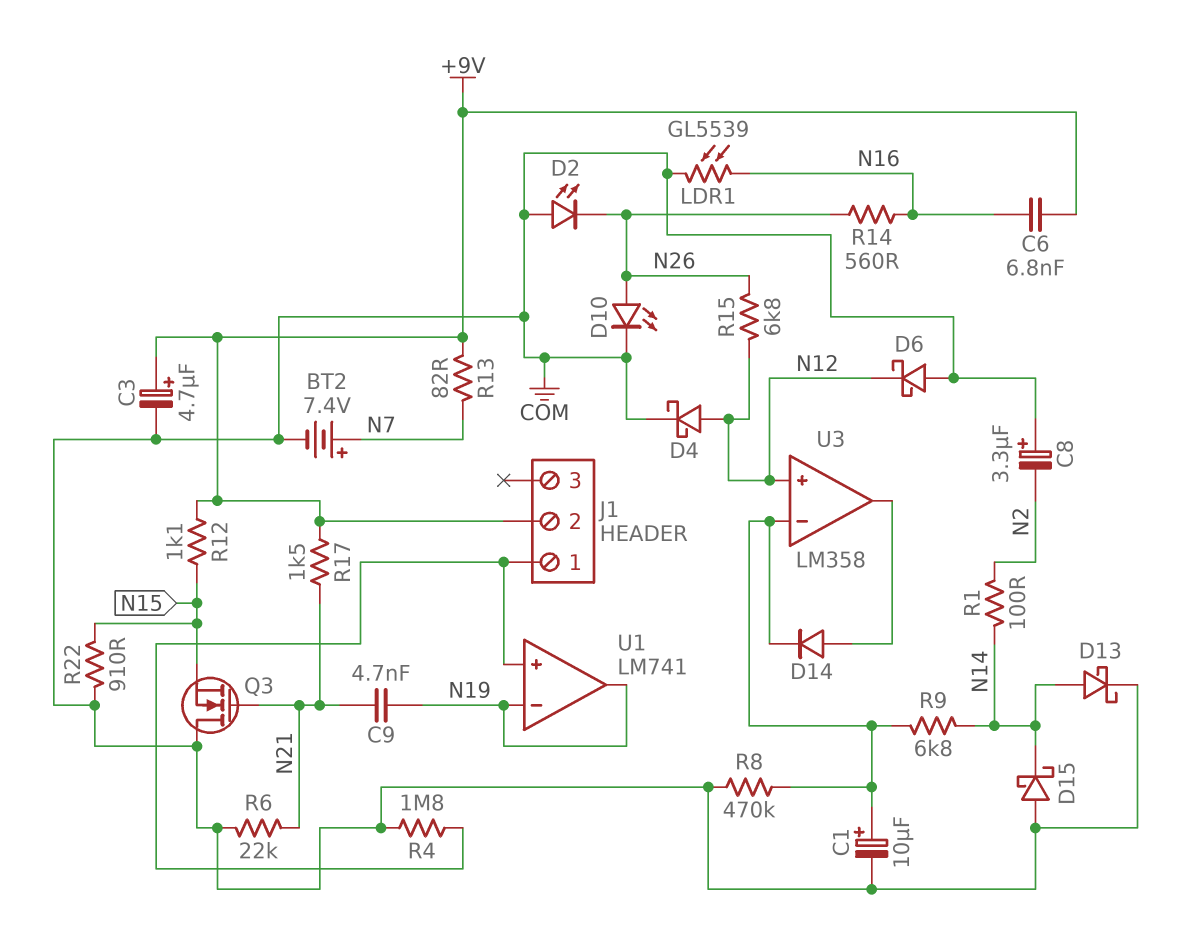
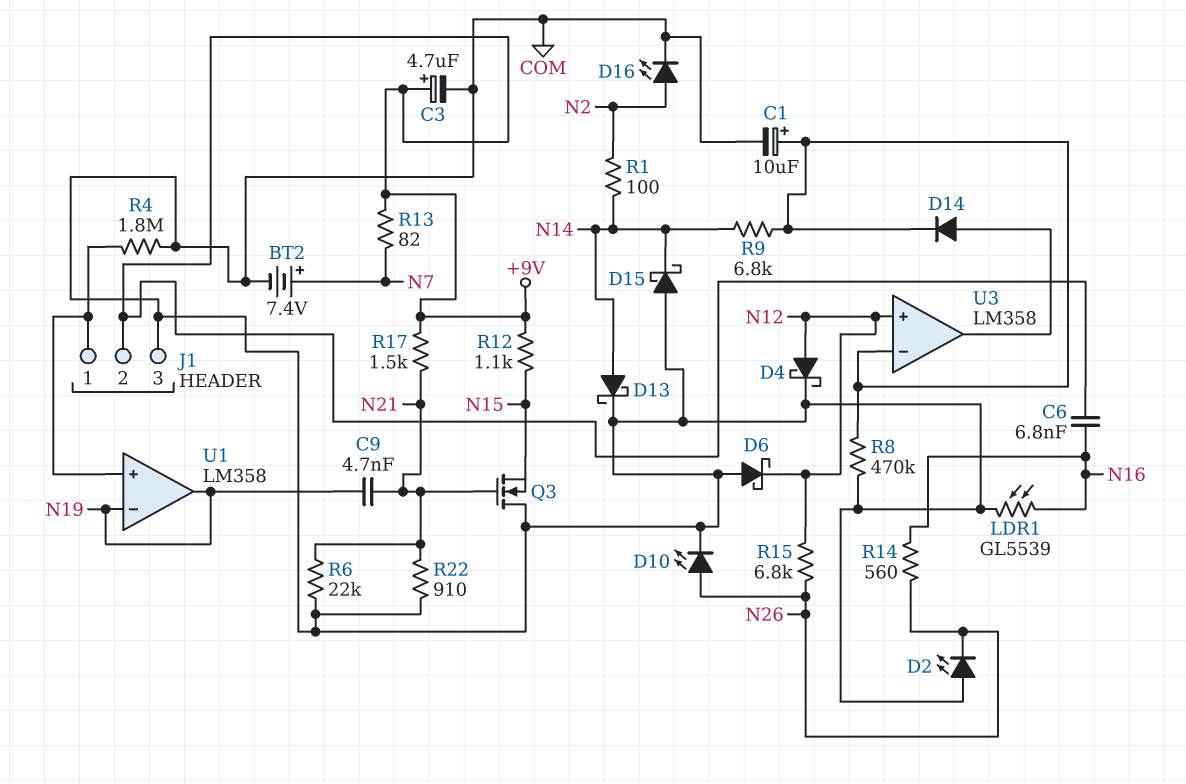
C8: 3.3uF (plus COM, minus N2) -> none
D16: none -> LED (A N2, K COM)
J1 pin 3: none -> COM
R22: 910 (COM, N15) -> 910 (COM, N21)
U1: LM741 -> LM358

